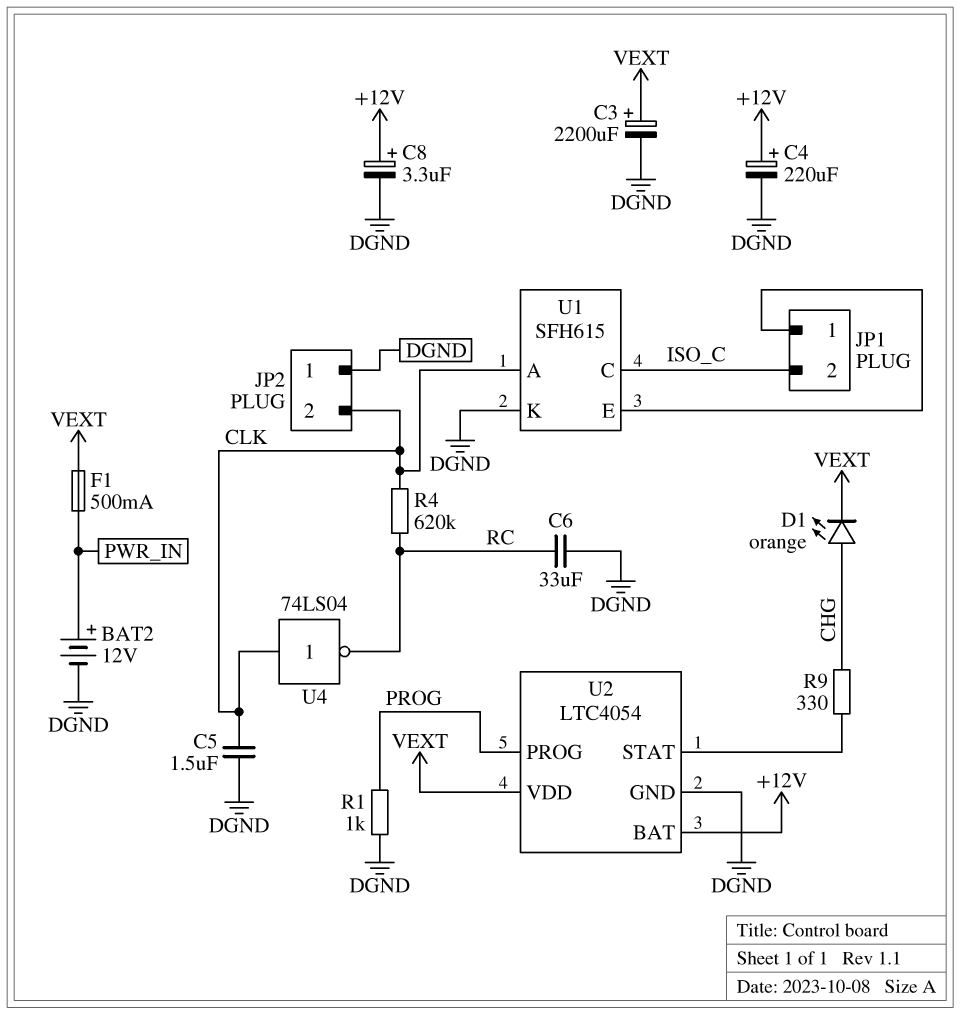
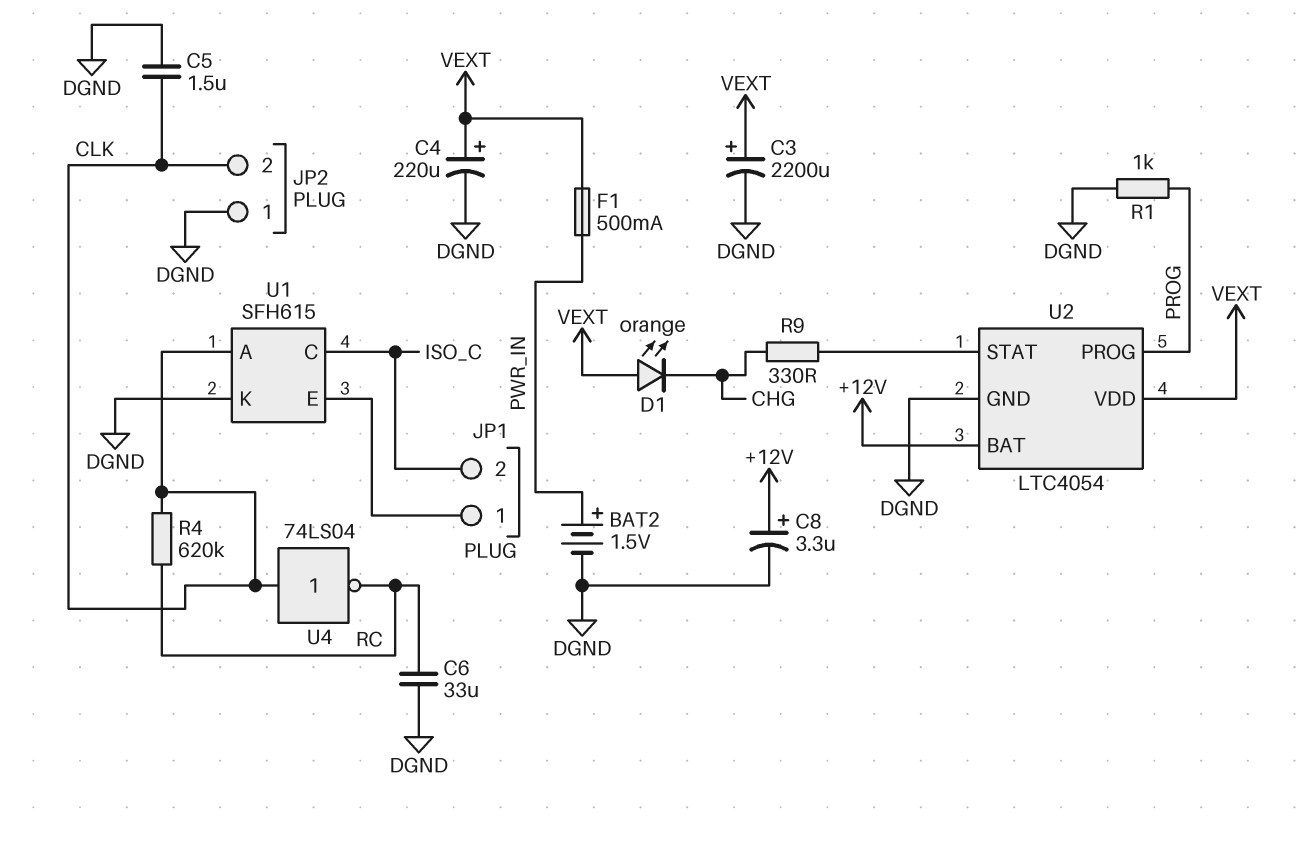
BAT2: 12V (plus PWR_IN, minus DGND) -> 1.5V (plus PWR_IN, minus DGND)
C4: 220uF (plus +12V, minus DGND) -> 220uF (plus VEXT, minus DGND)
D1: LED orange (A CHG, K VEXT) -> LED orange (A VEXT, K CHG)

